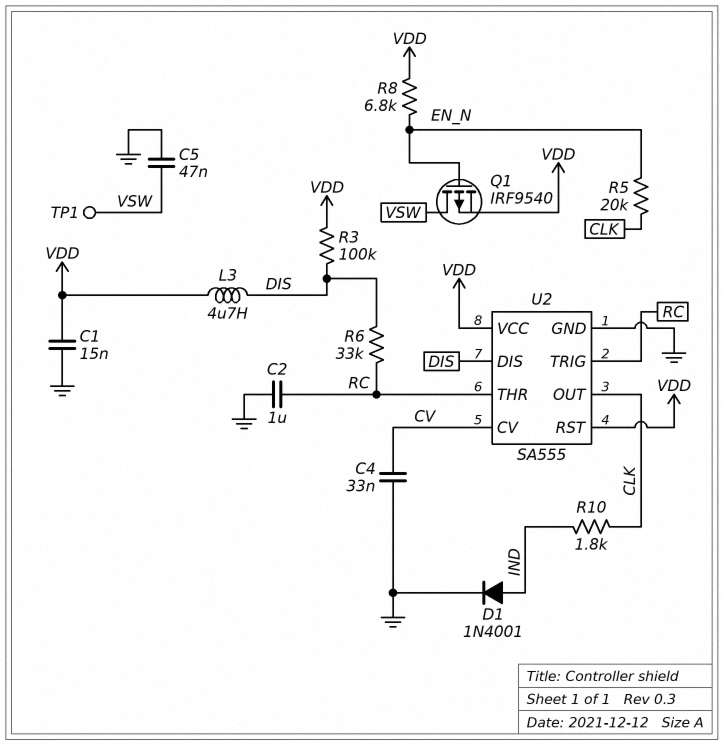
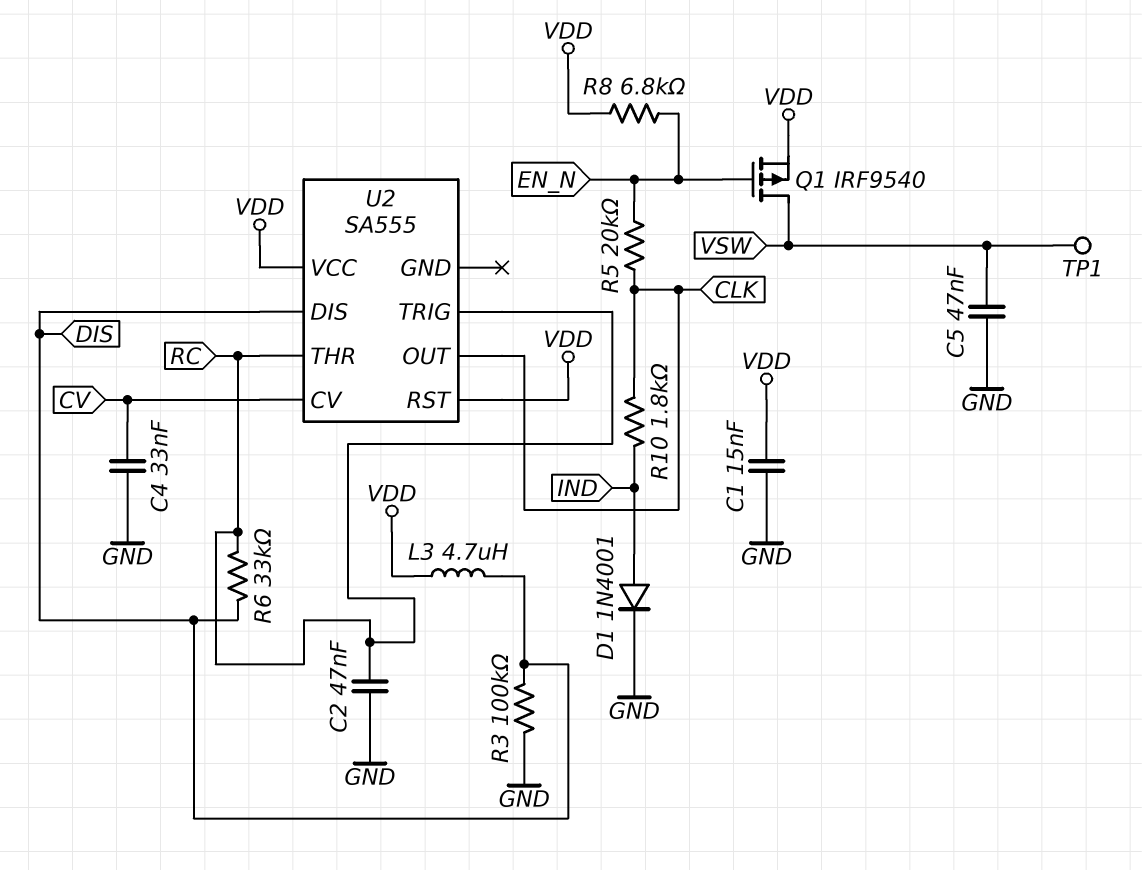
C2: 1uF (GND, RC) -> 47nF (GND, RC)
R3: 100k (DIS, VDD) -> 100k (DIS, GND)
U2 pin GND: GND -> none

